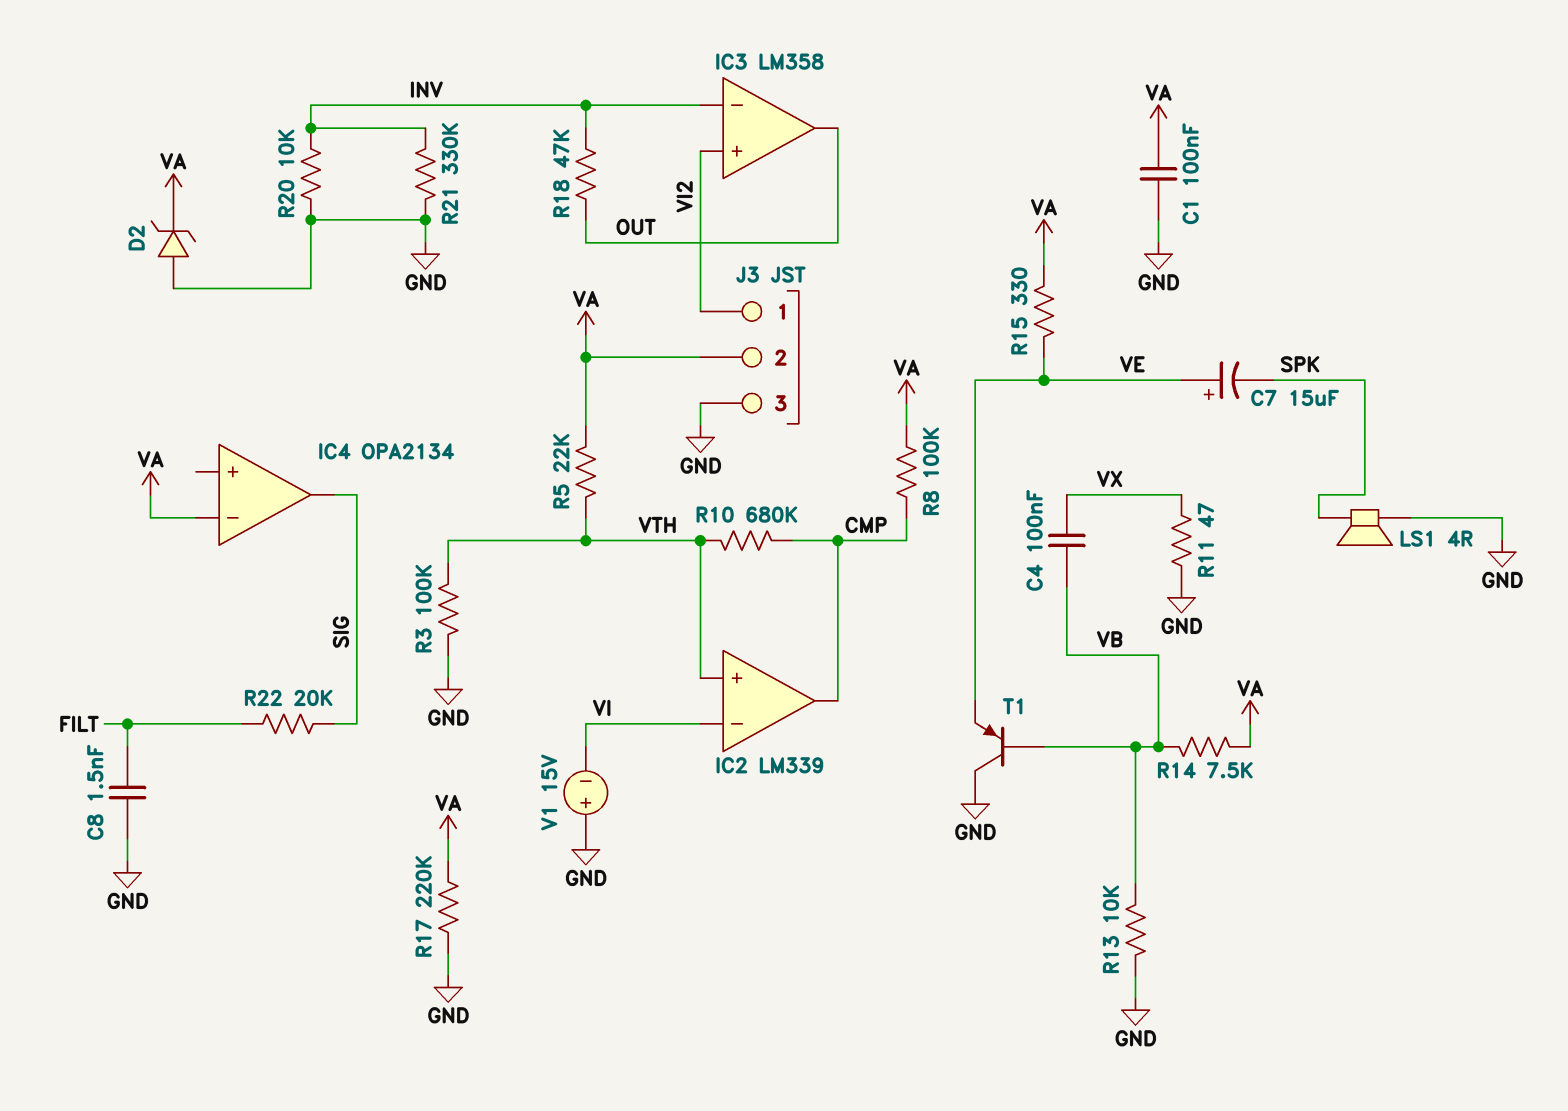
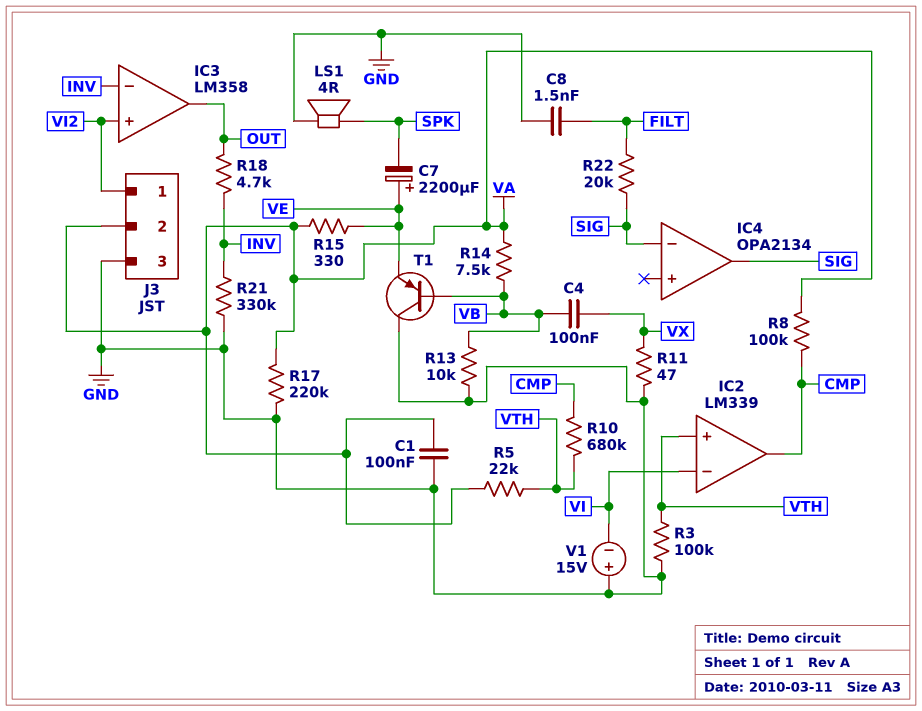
C7: 15uF (plus VE, minus SPK) -> 2200uF (plus VE, minus SPK)
D2: zener (A GND, K VA) -> none
IC4 pin in-: VA -> SIG
R18: 47k (INV, OUT) -> 4.7k (INV, OUT)
R20: 10k (GND, INV) -> none

